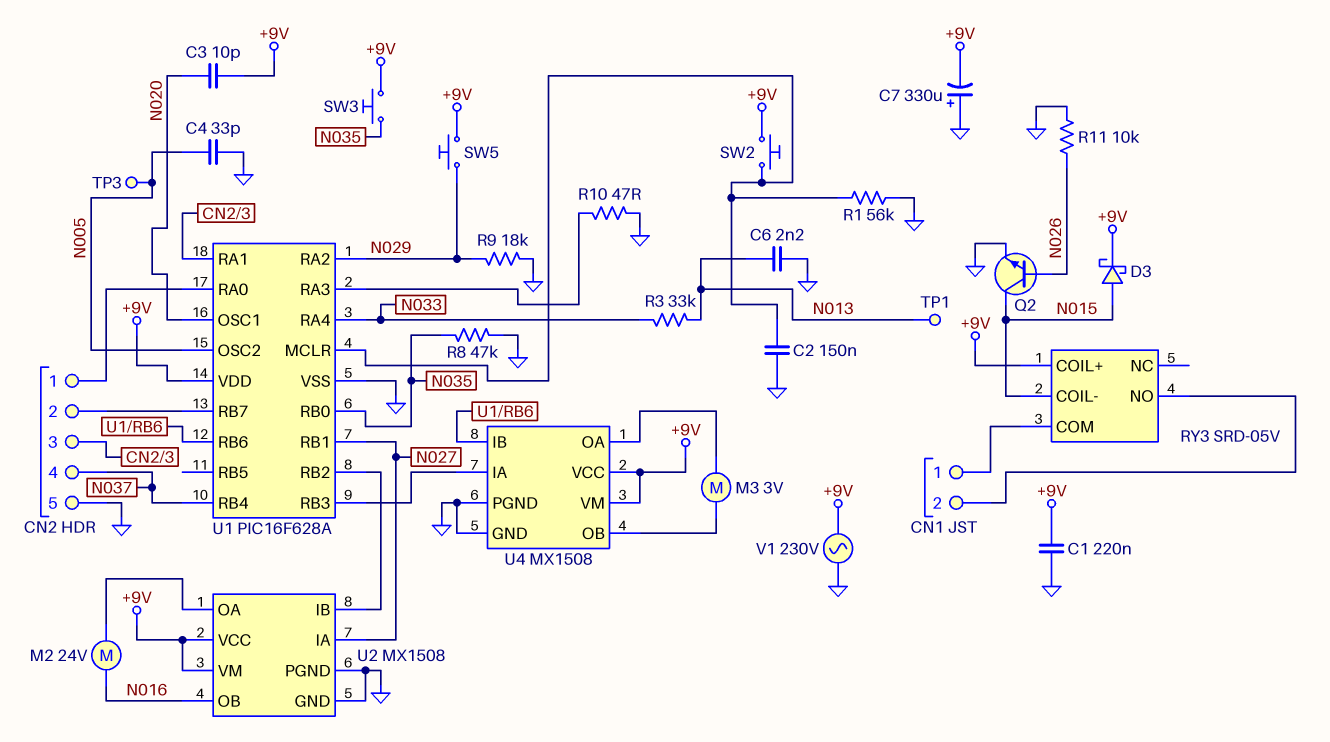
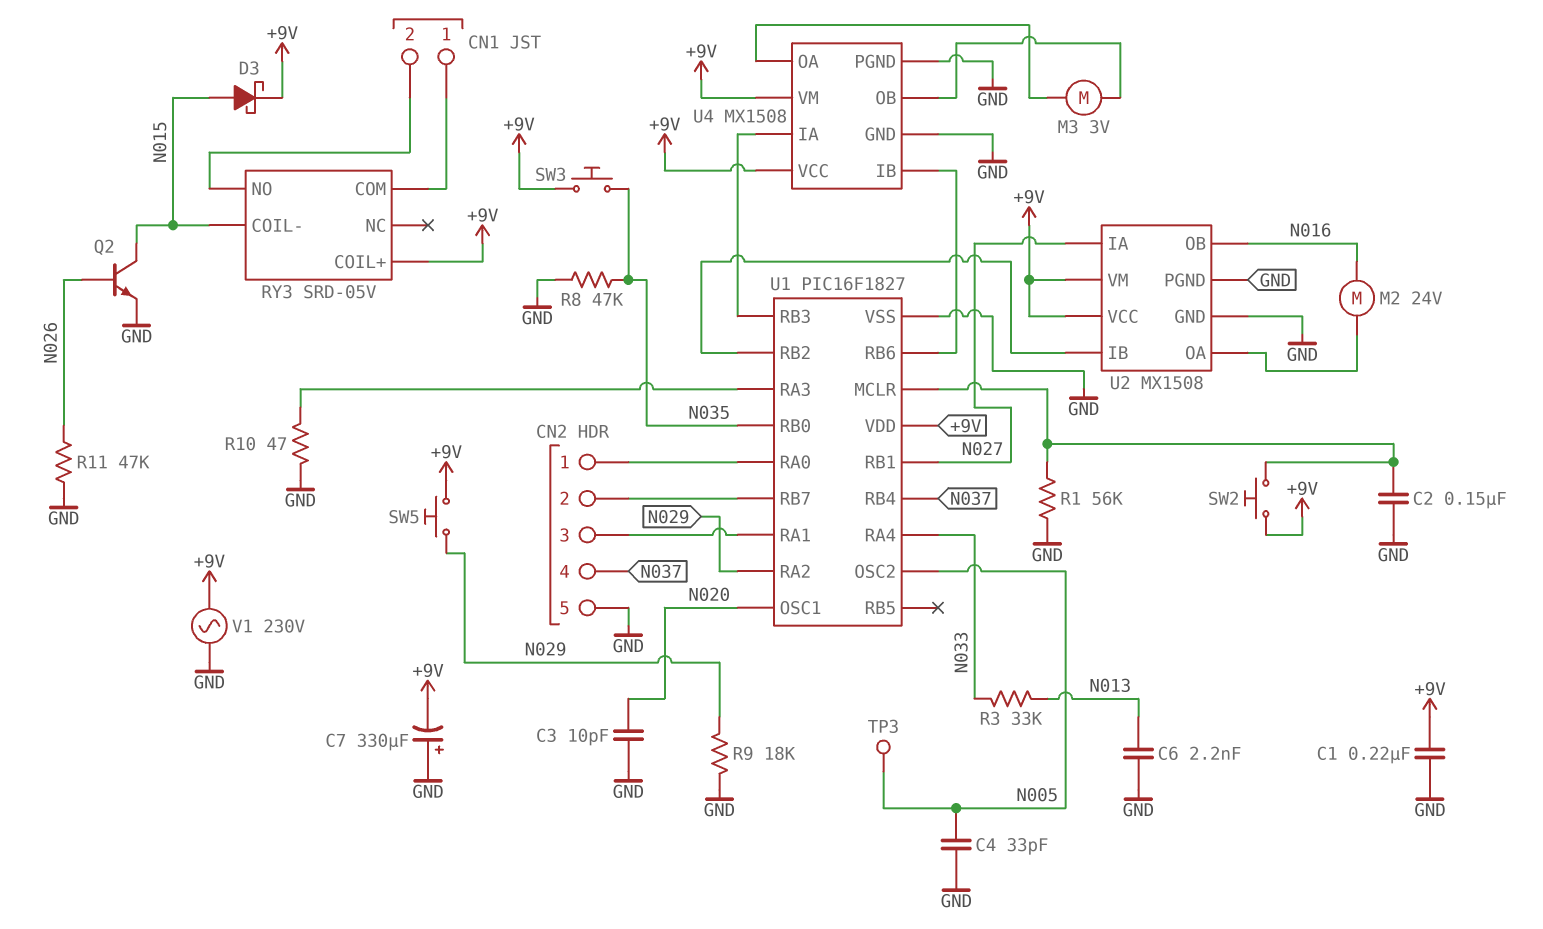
C3: 10pF (+9V, N020) -> 10pF (GND, N020)
R11: 10k (GND, N026) -> 47k (GND, N026)
TP1: test point (N013) -> none
U1: PIC16F628A -> PIC16F1827

